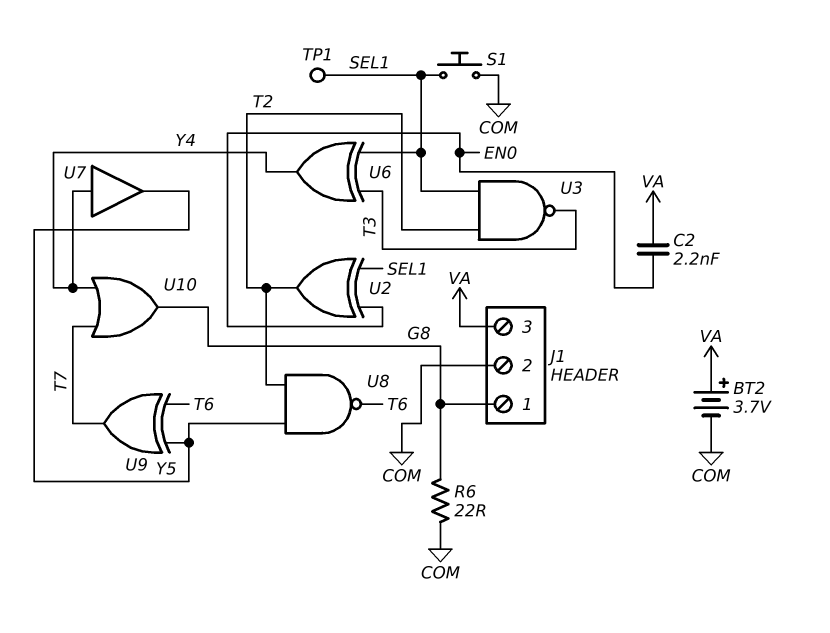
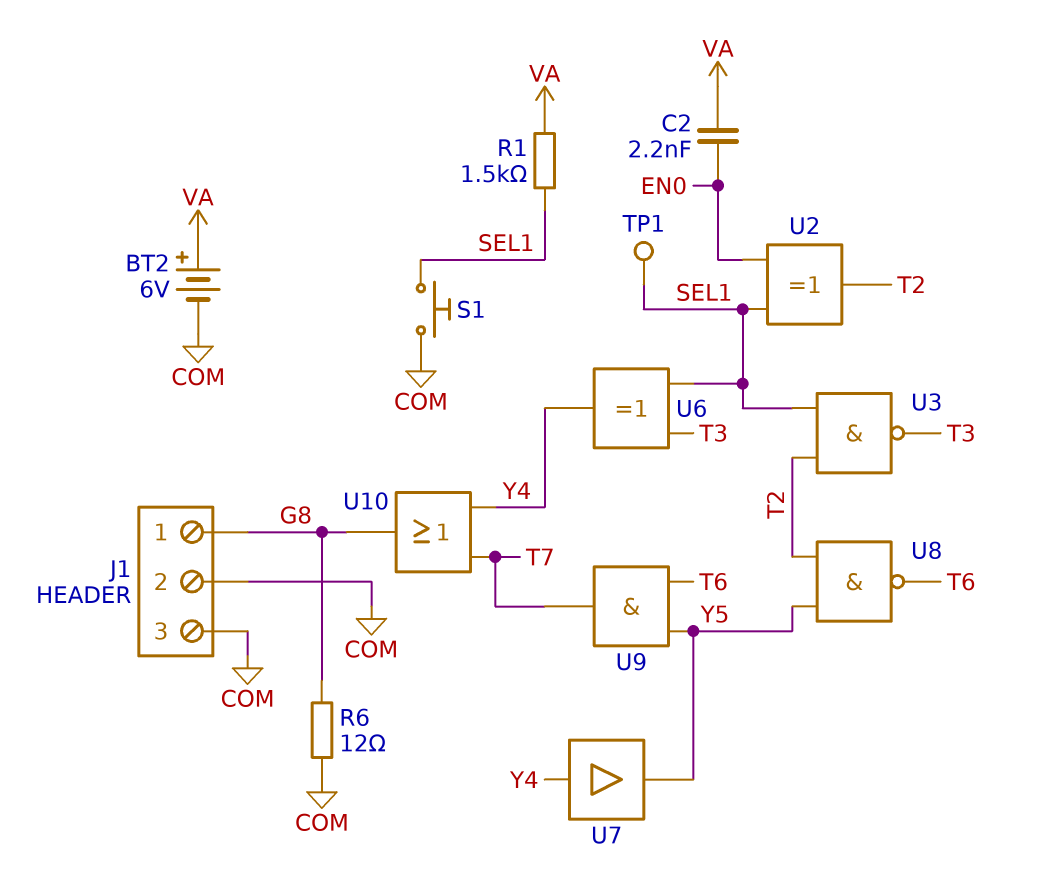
BT2: 3.7V (plus VA, minus COM) -> 6V (plus VA, minus COM)
J1 pin 3: VA -> COM
R1: none -> 1.5k (SEL1, VA)
R6: 22 (COM, G8) -> 12 (COM, G8)
U9: XOR (in T6, in Y5, out T7) -> AND (in T6, in Y5, out T7)

